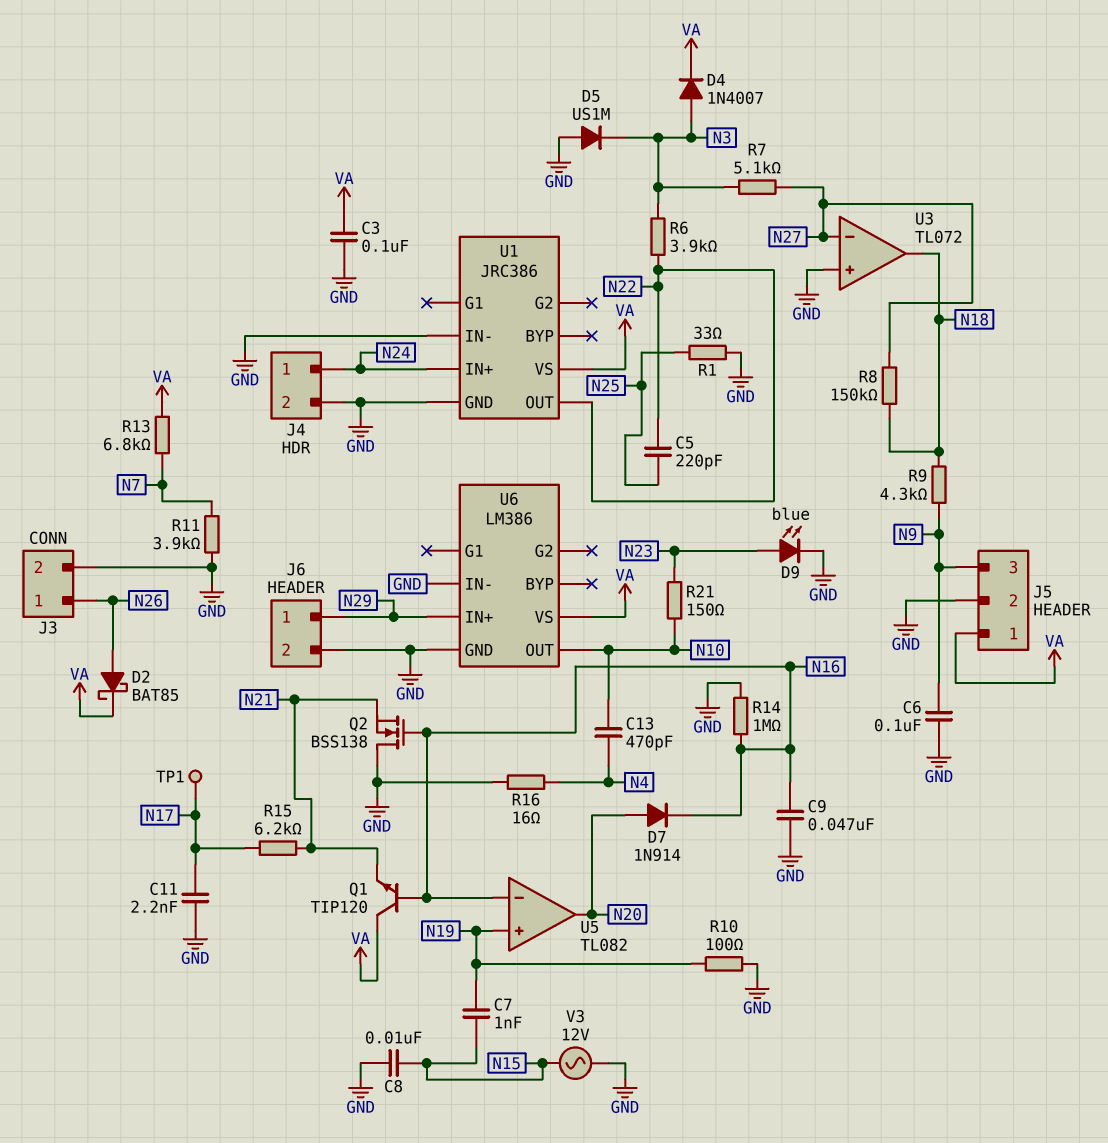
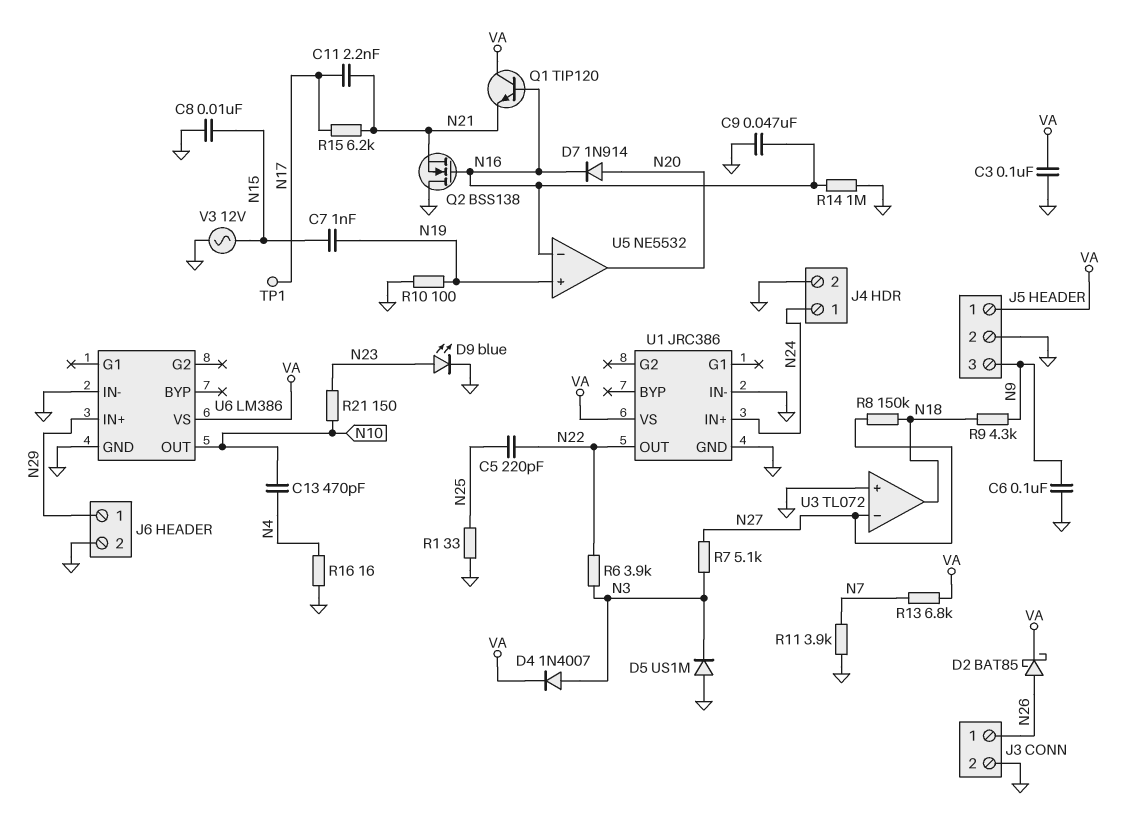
C11: 2.2nF (GND, N17) -> 2.2nF (N17, N21)
U5: TL082 -> NE5532

